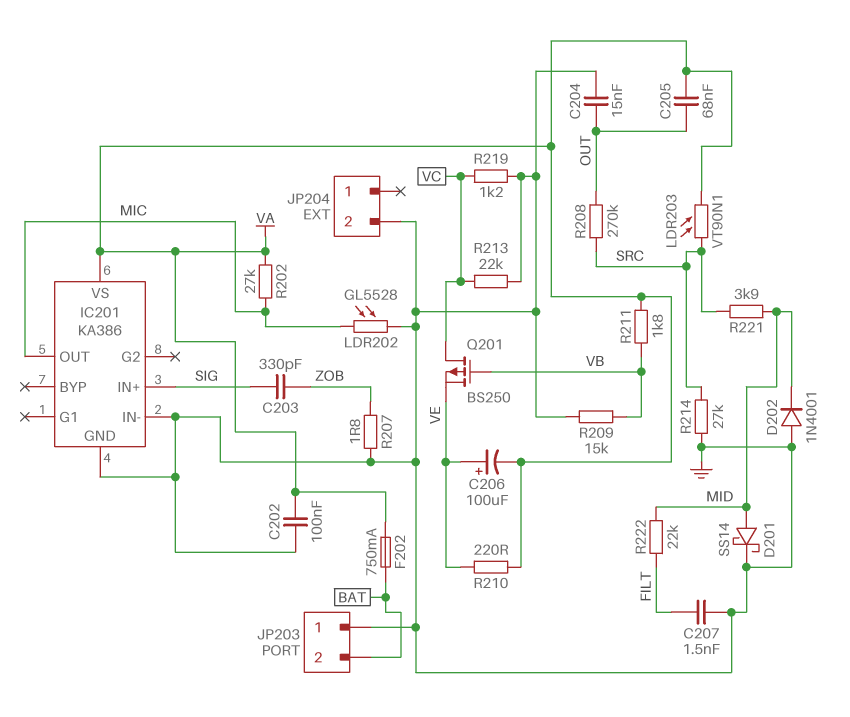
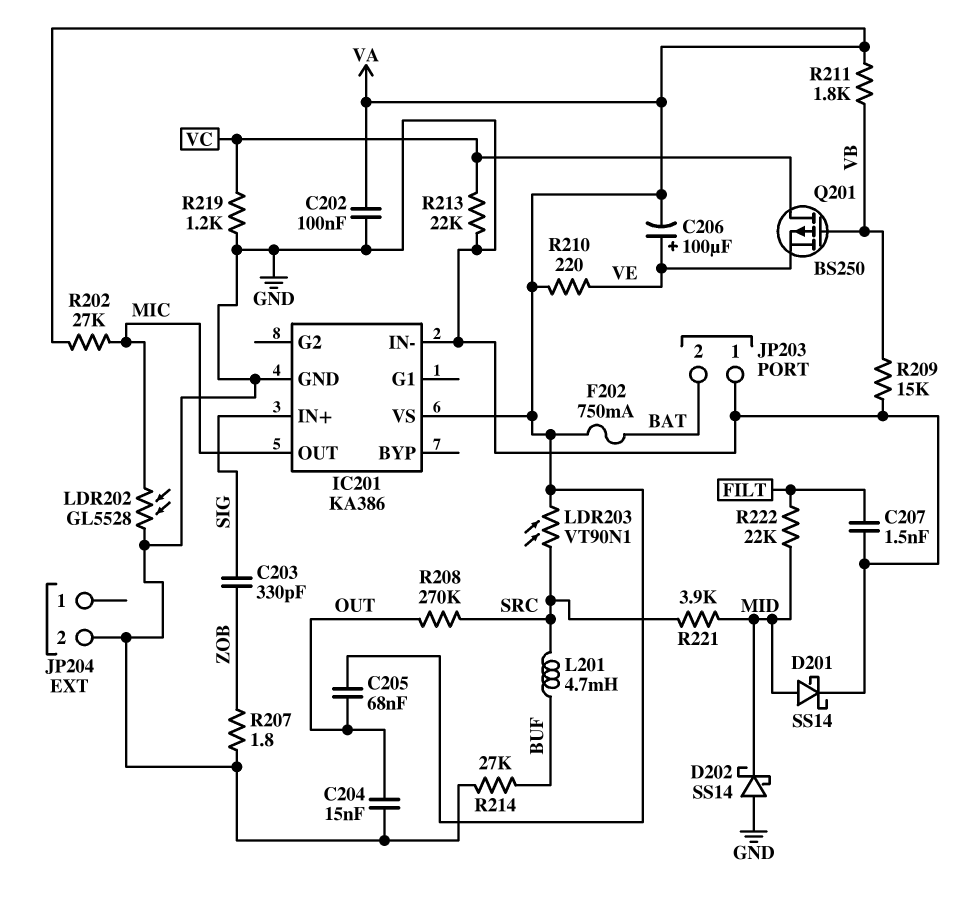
D202: diode 1N4001 (A GND, K MID) -> schottky SS14 (A GND, K MID)
L201: none -> 4.7mH (BUF, SRC)
R214: 27k (GND, SRC) -> 27k (BUF, GND)

